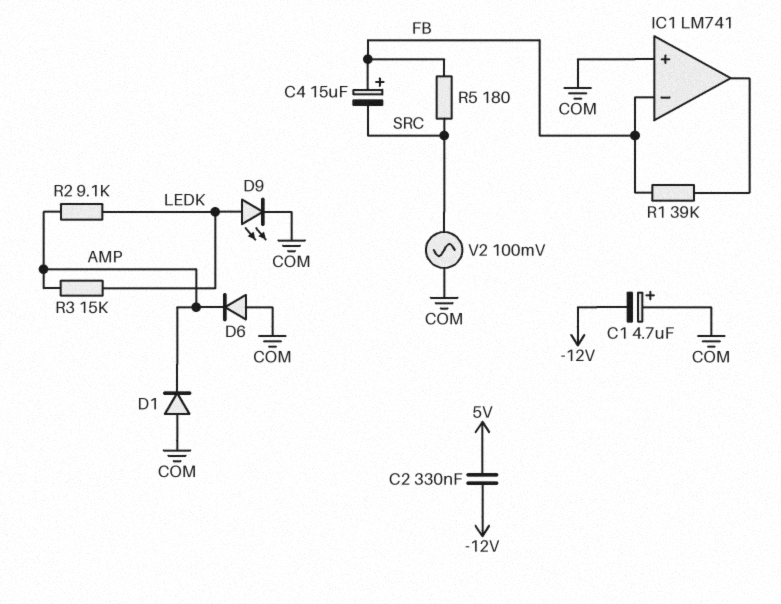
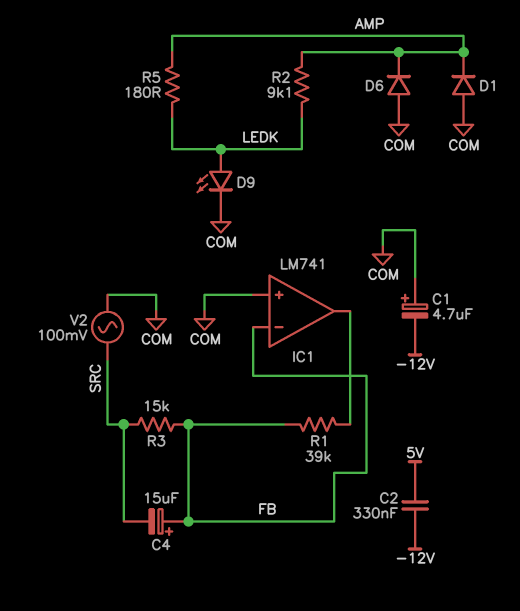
R3: 15k (AMP, LEDK) -> 15k (FB, SRC)
R5: 180 (FB, SRC) -> 180 (AMP, LEDK)

